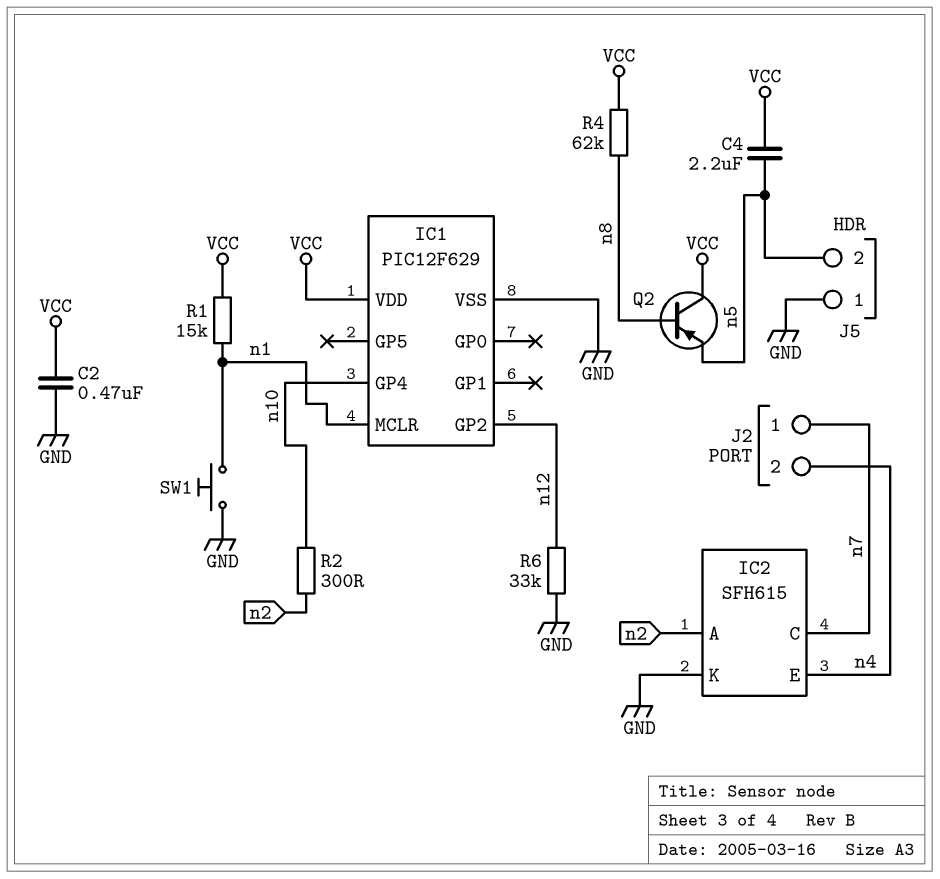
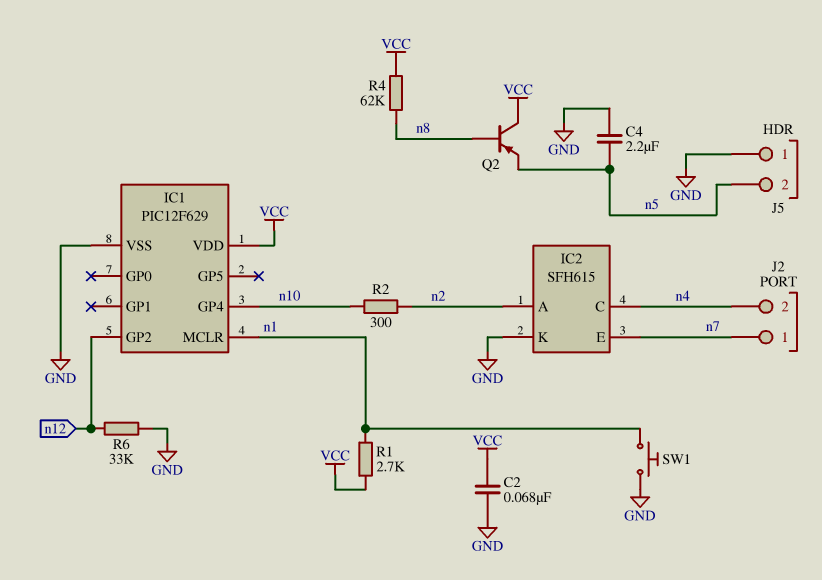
C2: 470nF (GND, VCC) -> 68nF (GND, VCC)
C4: 2.2uF (VCC, n5) -> 2.2uF (GND, n5)
IC2 pin C: n7 -> n4
IC2 pin E: n4 -> n7
R1: 15k (VCC, n1) -> 2.7k (VCC, n1)

